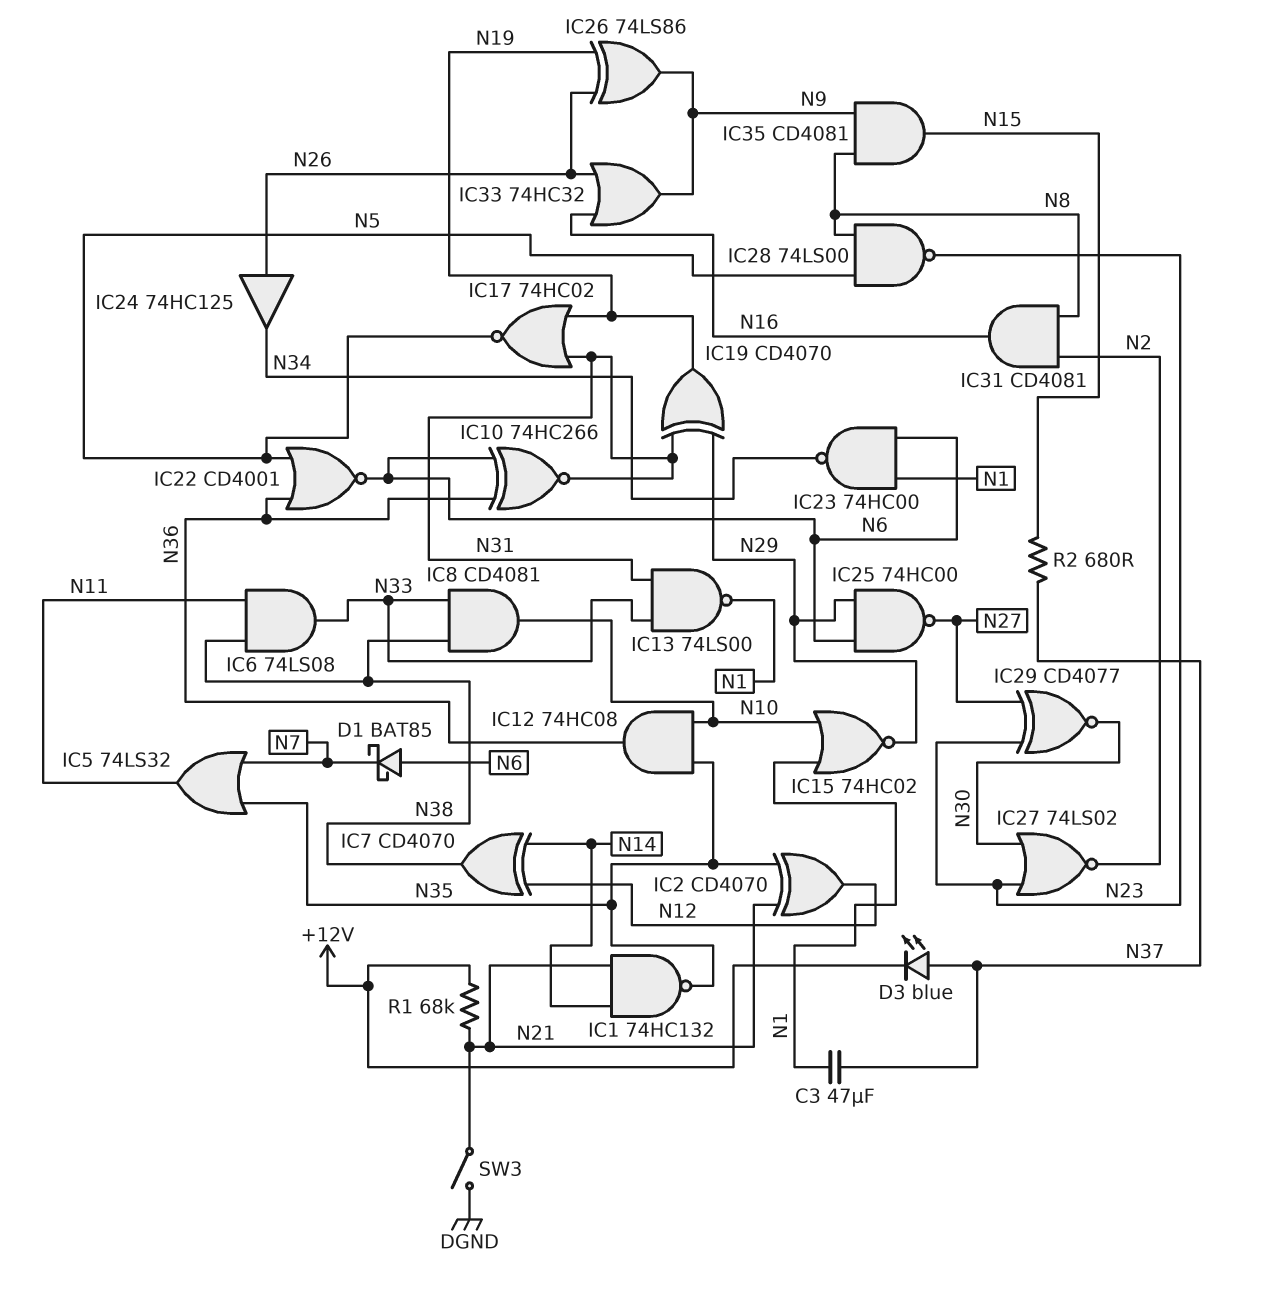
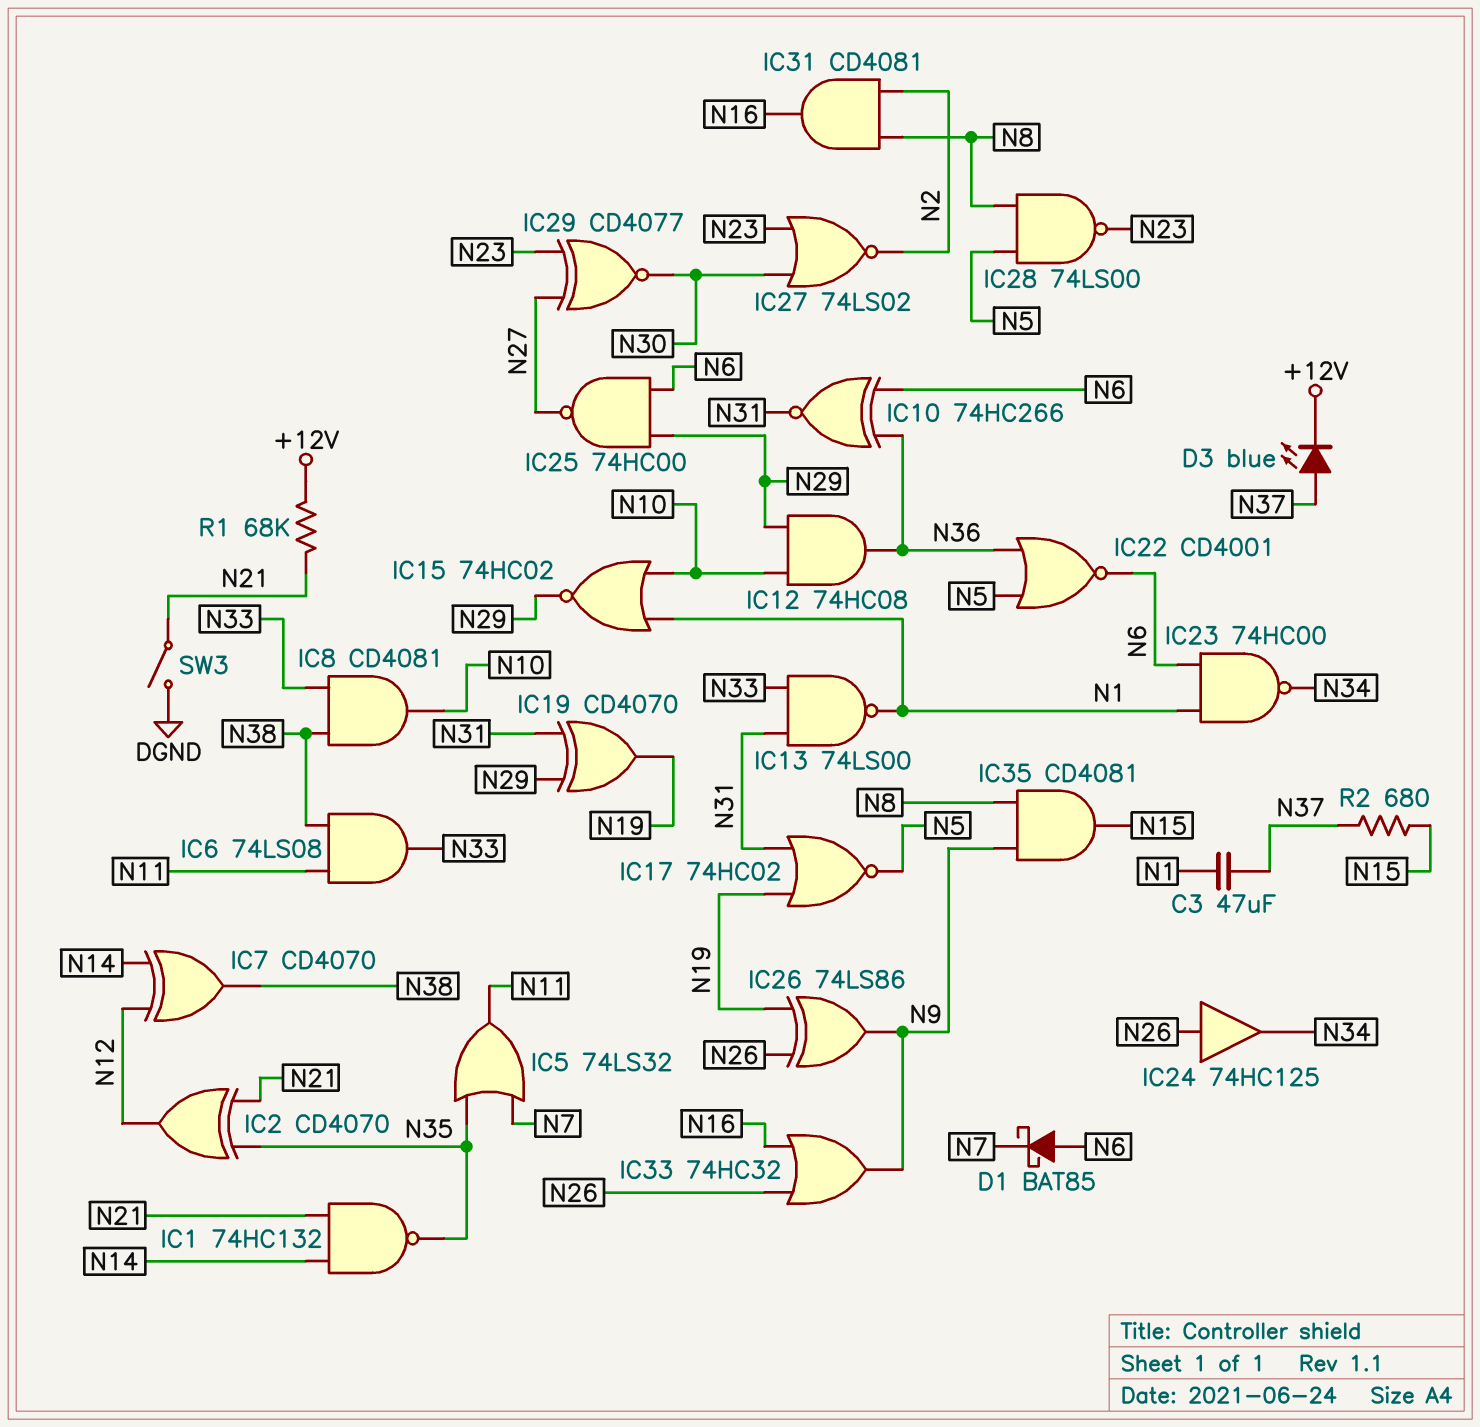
IC12: AND 74HC08 (in N10, in N35, out N36) -> AND 74HC08 (in N10, in N29, out N36)

